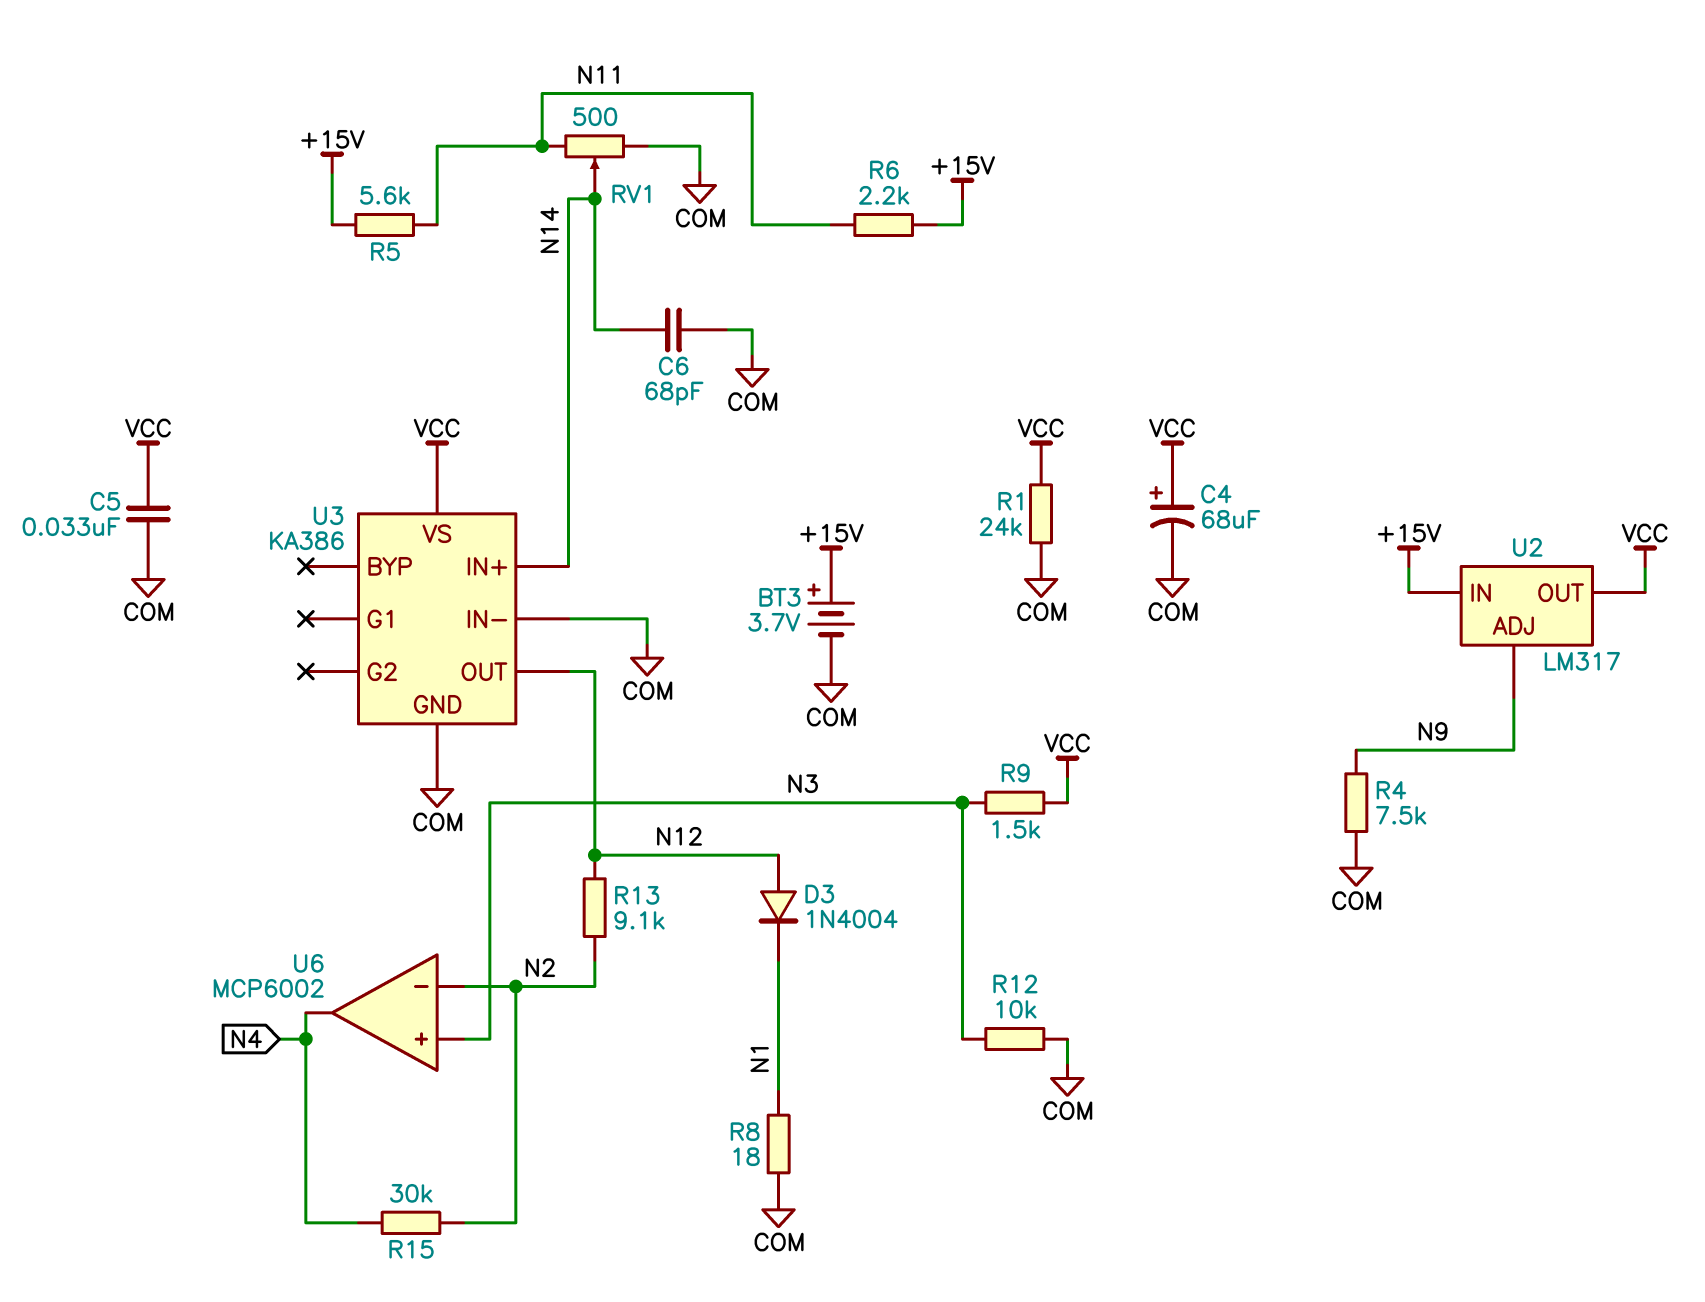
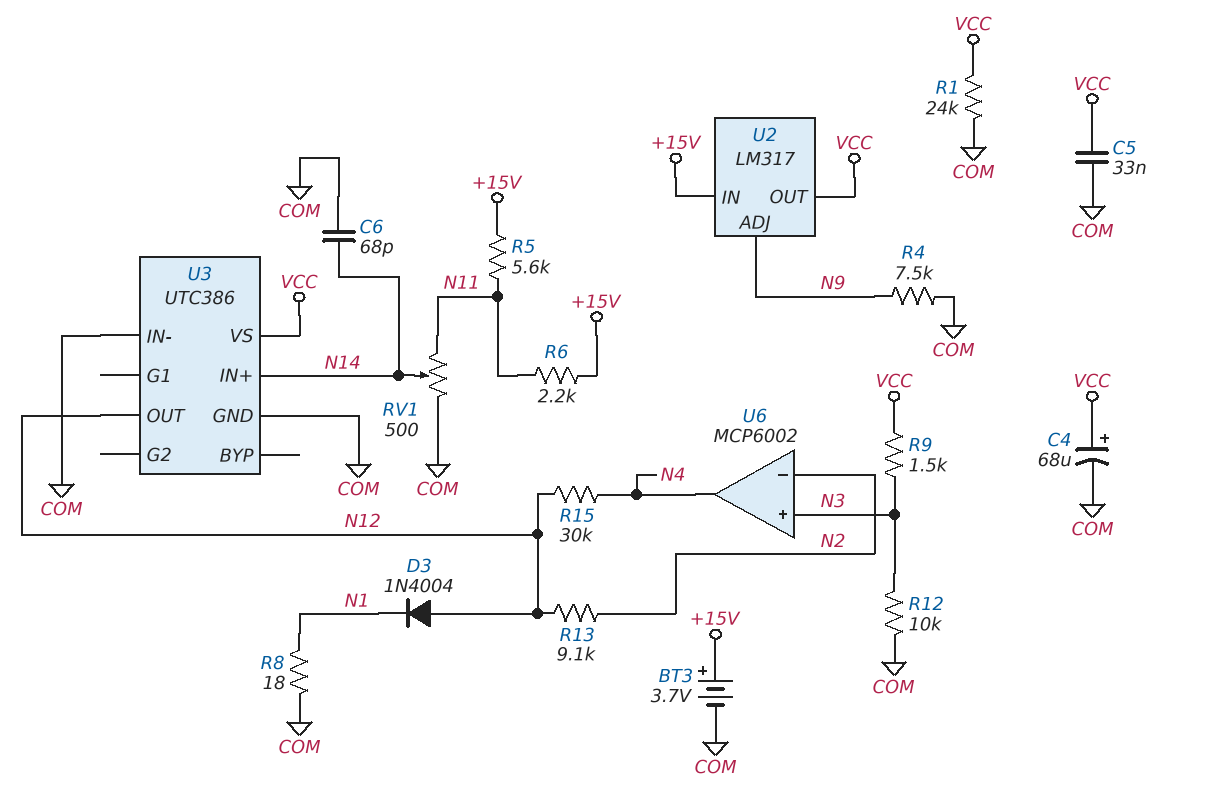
R15: 30k (N2, N4) -> 30k (N4, N12)
U3: KA386 -> UTC386

